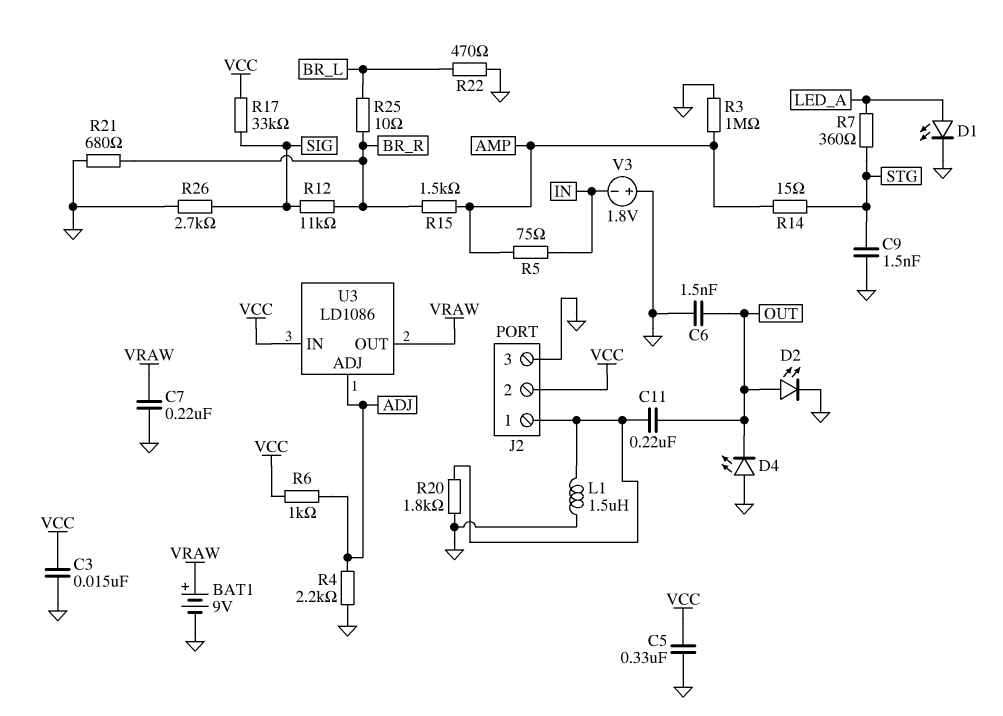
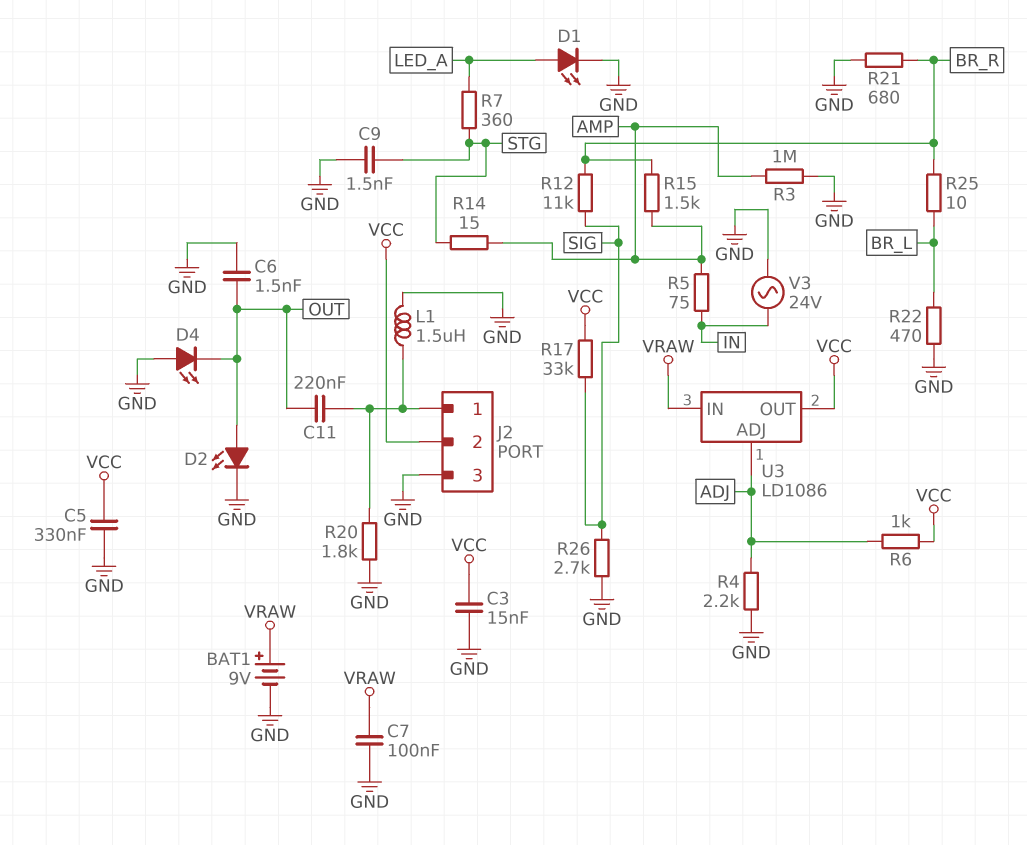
C7: 220nF (GND, VRAW) -> 100nF (GND, VRAW)
U3 pin IN: VCC -> VRAW
U3 pin OUT: VRAW -> VCC
V3: 1.8V (plus GND, minus IN) -> AC 24V (GND, IN)

